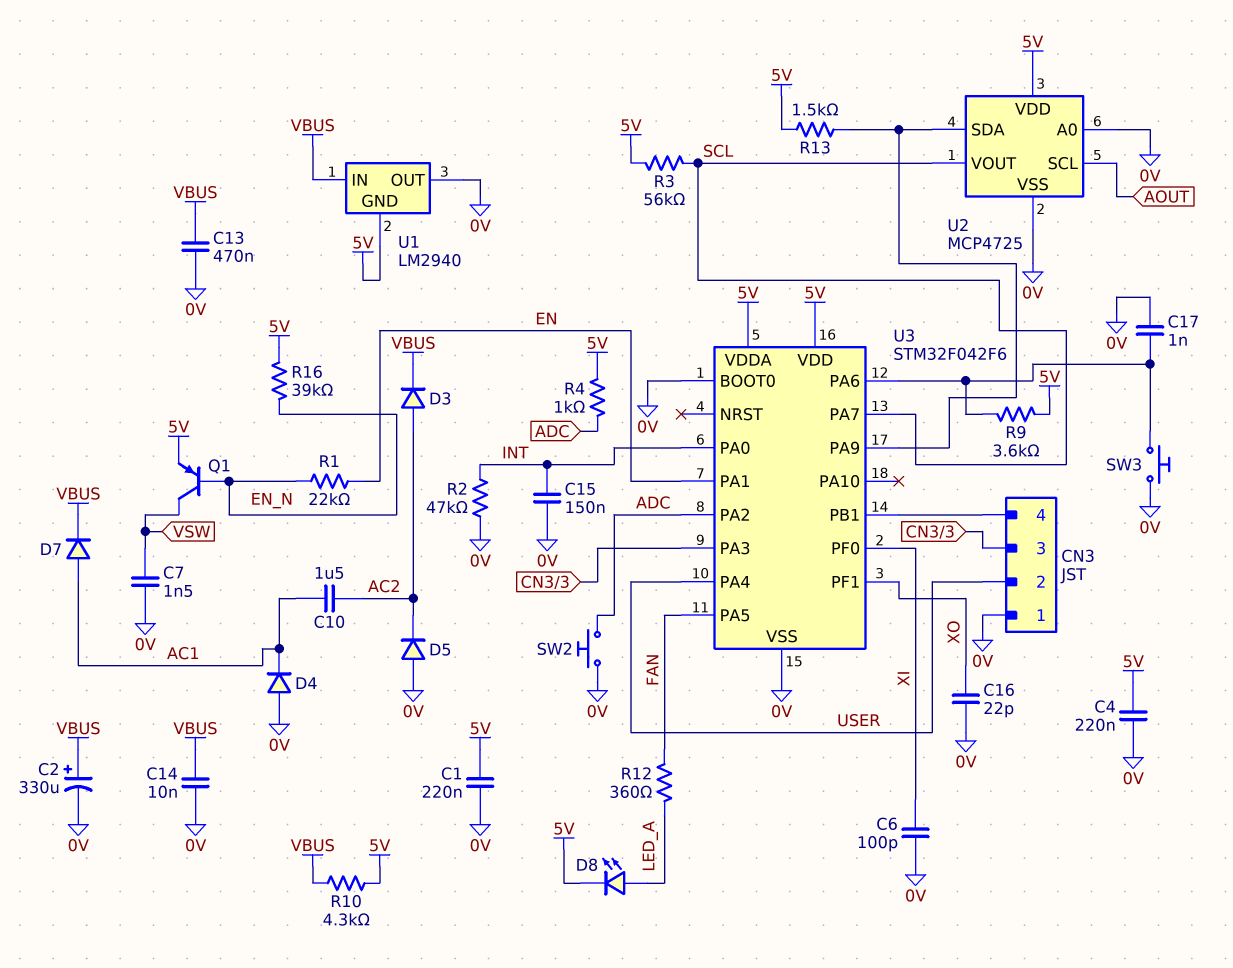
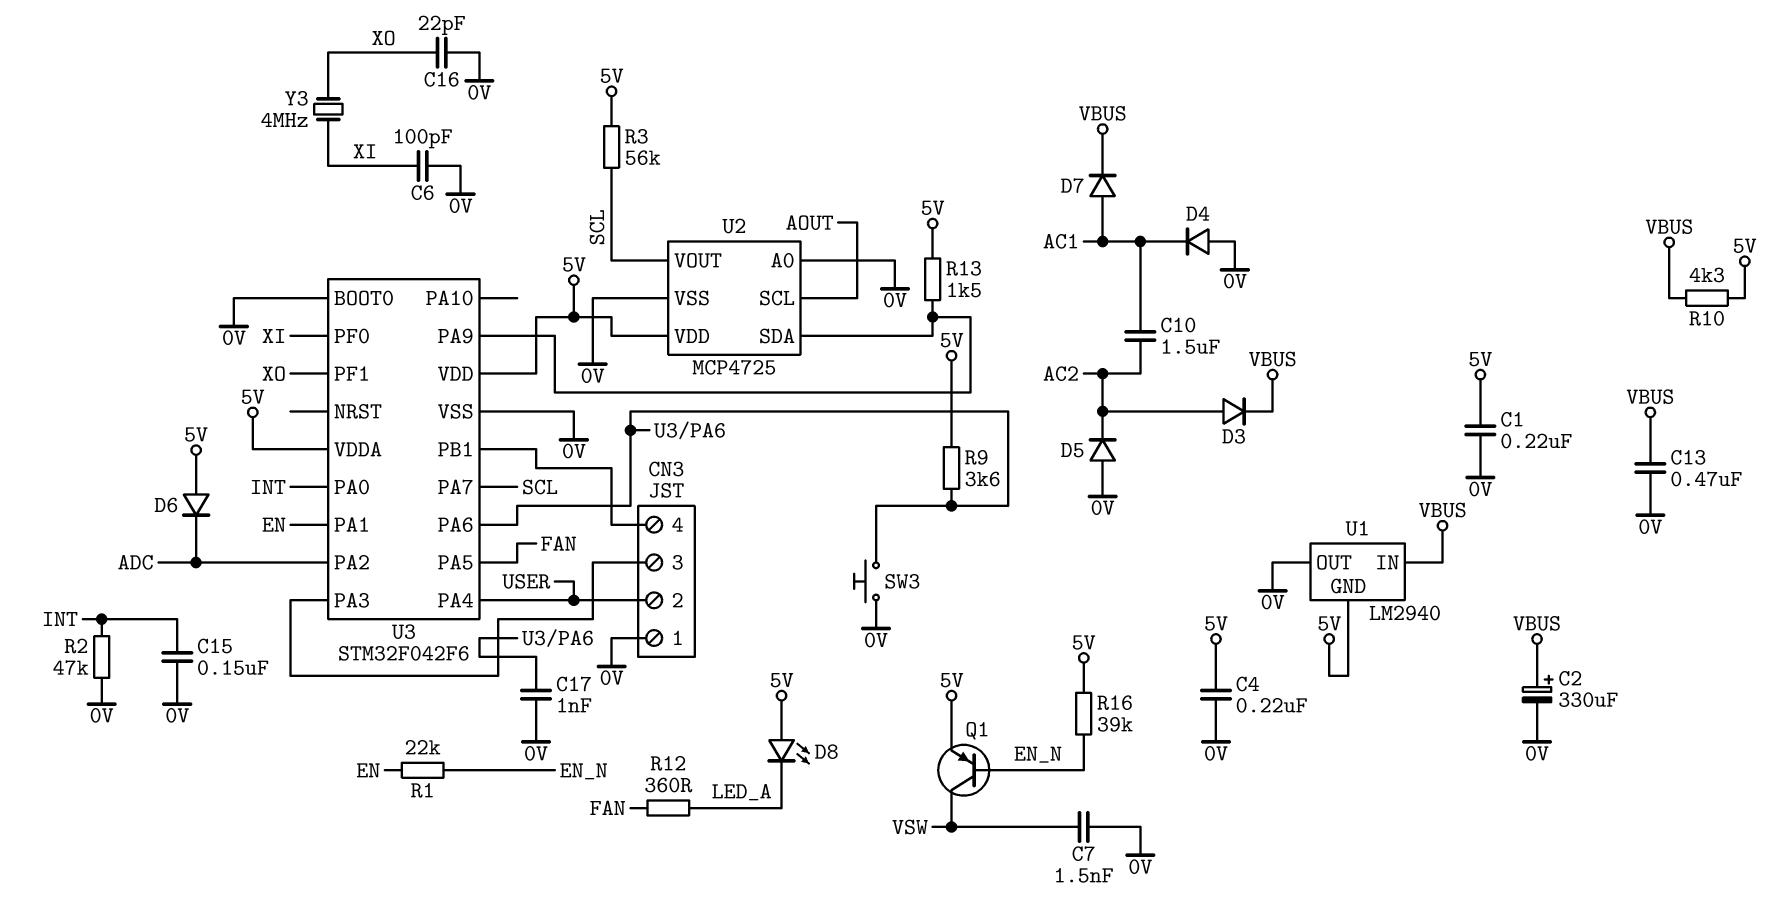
C14: 10nF (0V, VBUS) -> none
D6: none -> diode (A 5V, K ADC)
D8: LED (A LED_A, K 5V) -> LED (A 5V, K LED_A)
R4: 1k (5V, ADC) -> none
SW2: button (0V, ADC) -> none
Y3: none -> 4MHz (XI, XO)

